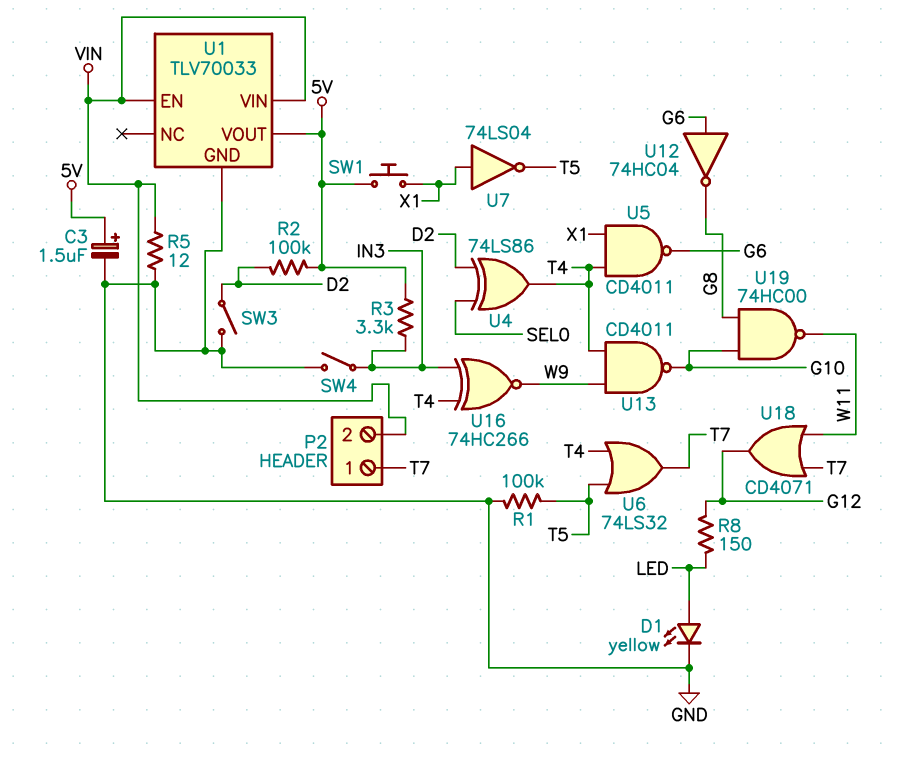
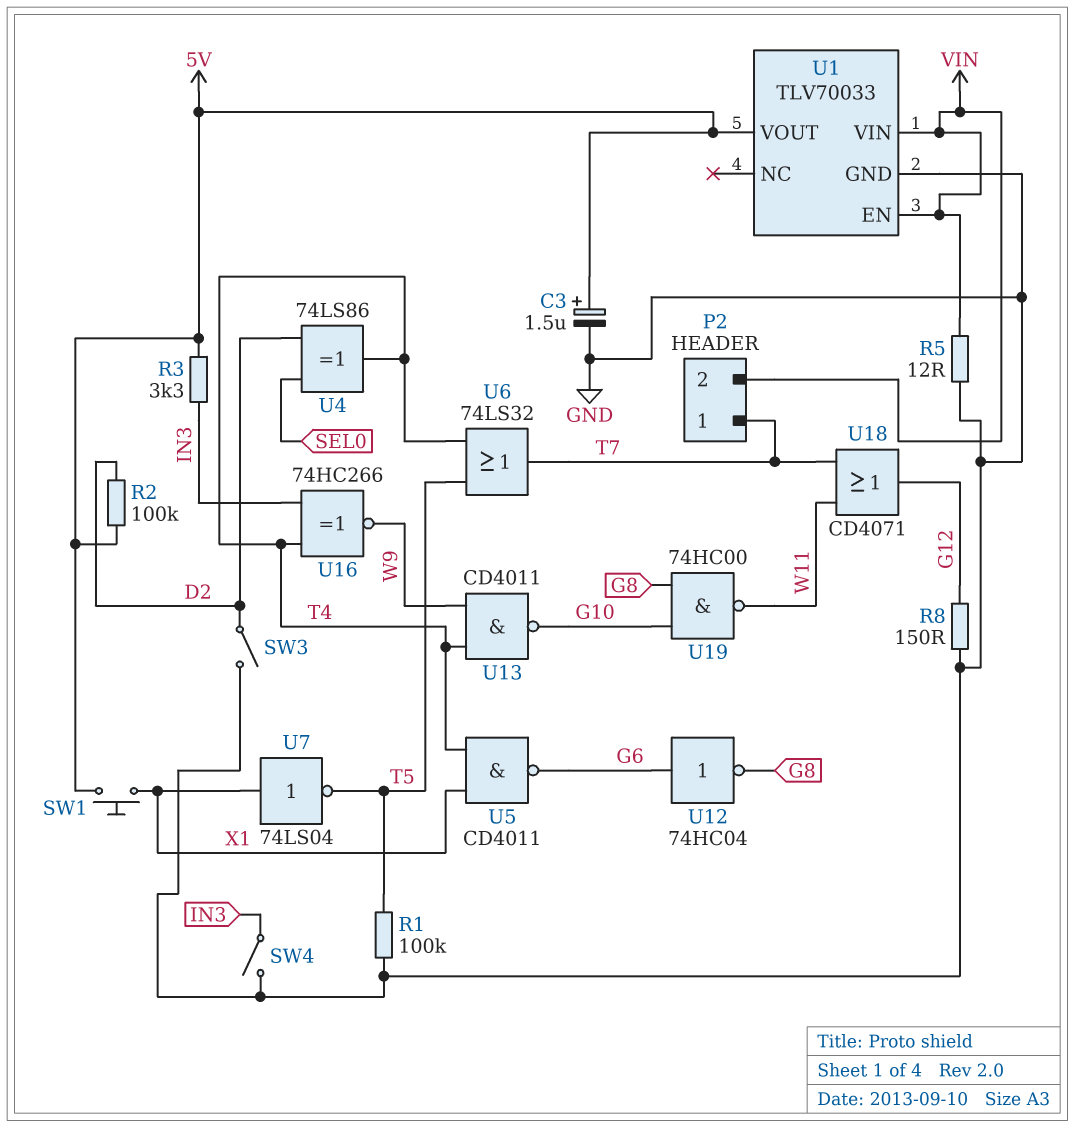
D1: LED yellow (A LED, K GND) -> none
R8: 150 (G12, LED) -> 150 (G12, GND)

